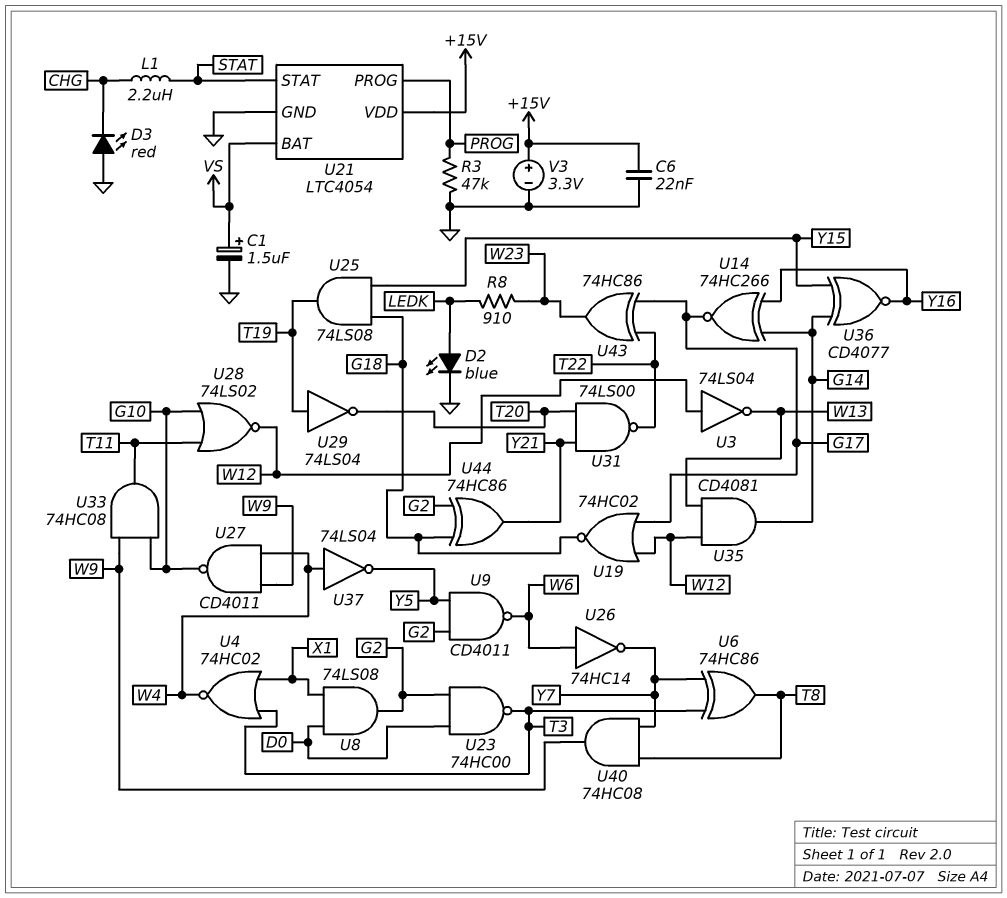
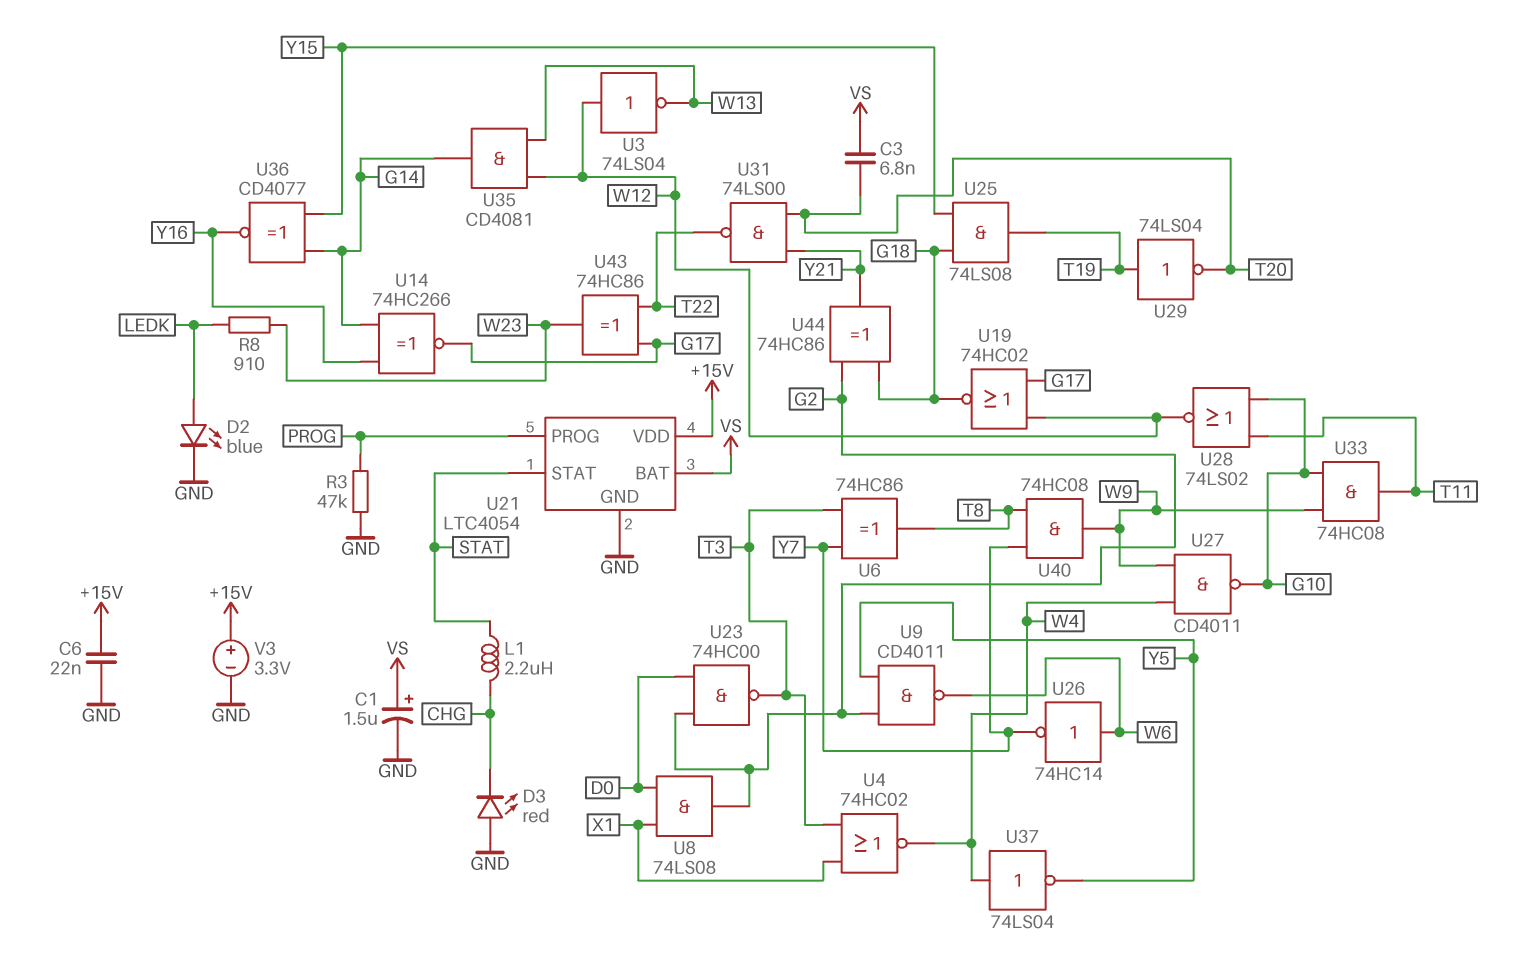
C3: none -> 6.8nF (T20, VS)

